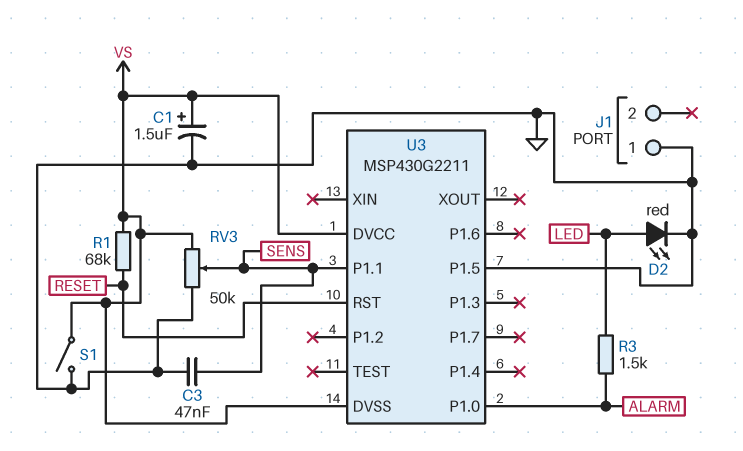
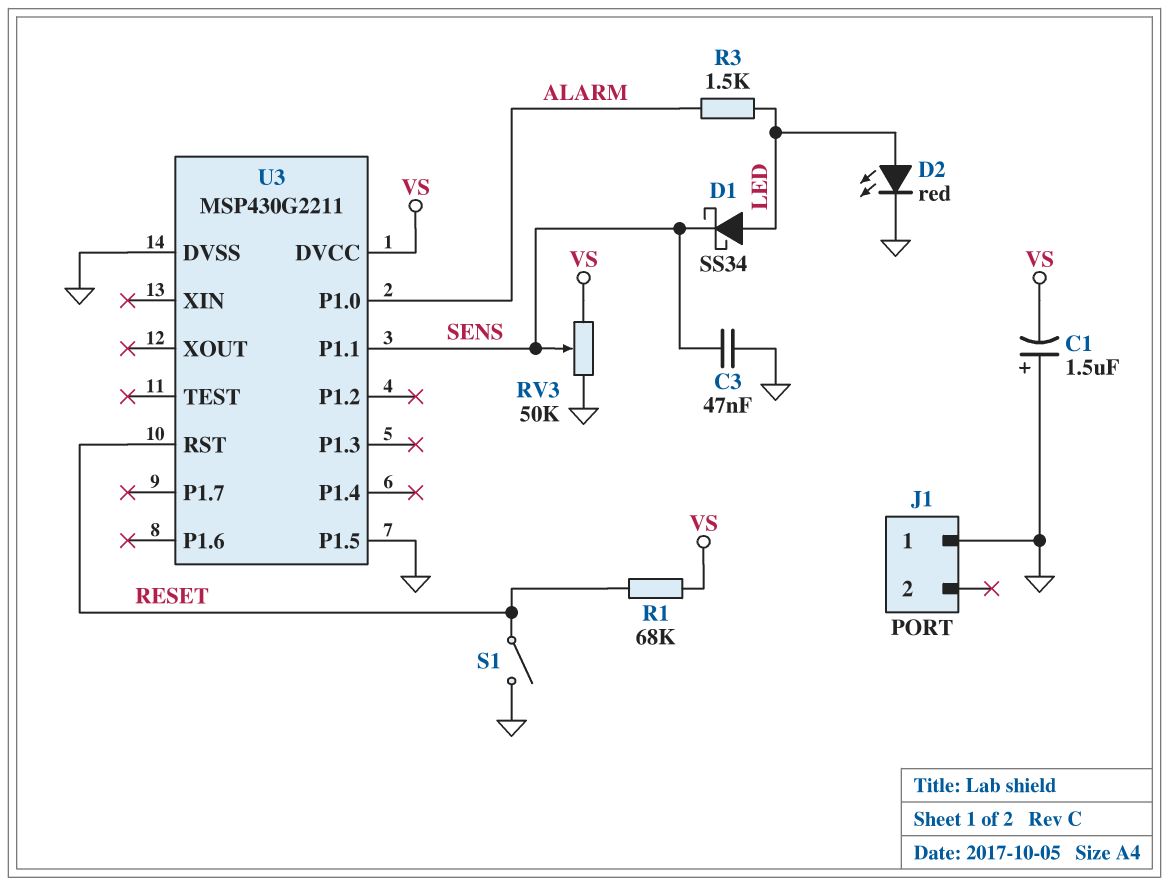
C1: 1.5uF (plus VS, minus GND) -> 1.5uF (plus GND, minus VS)
D1: none -> schottky SS34 (A LED, K SENS)
S1: switch (GND, VS) -> switch (GND, RESET)
U3 pin DVSS: VS -> GND

